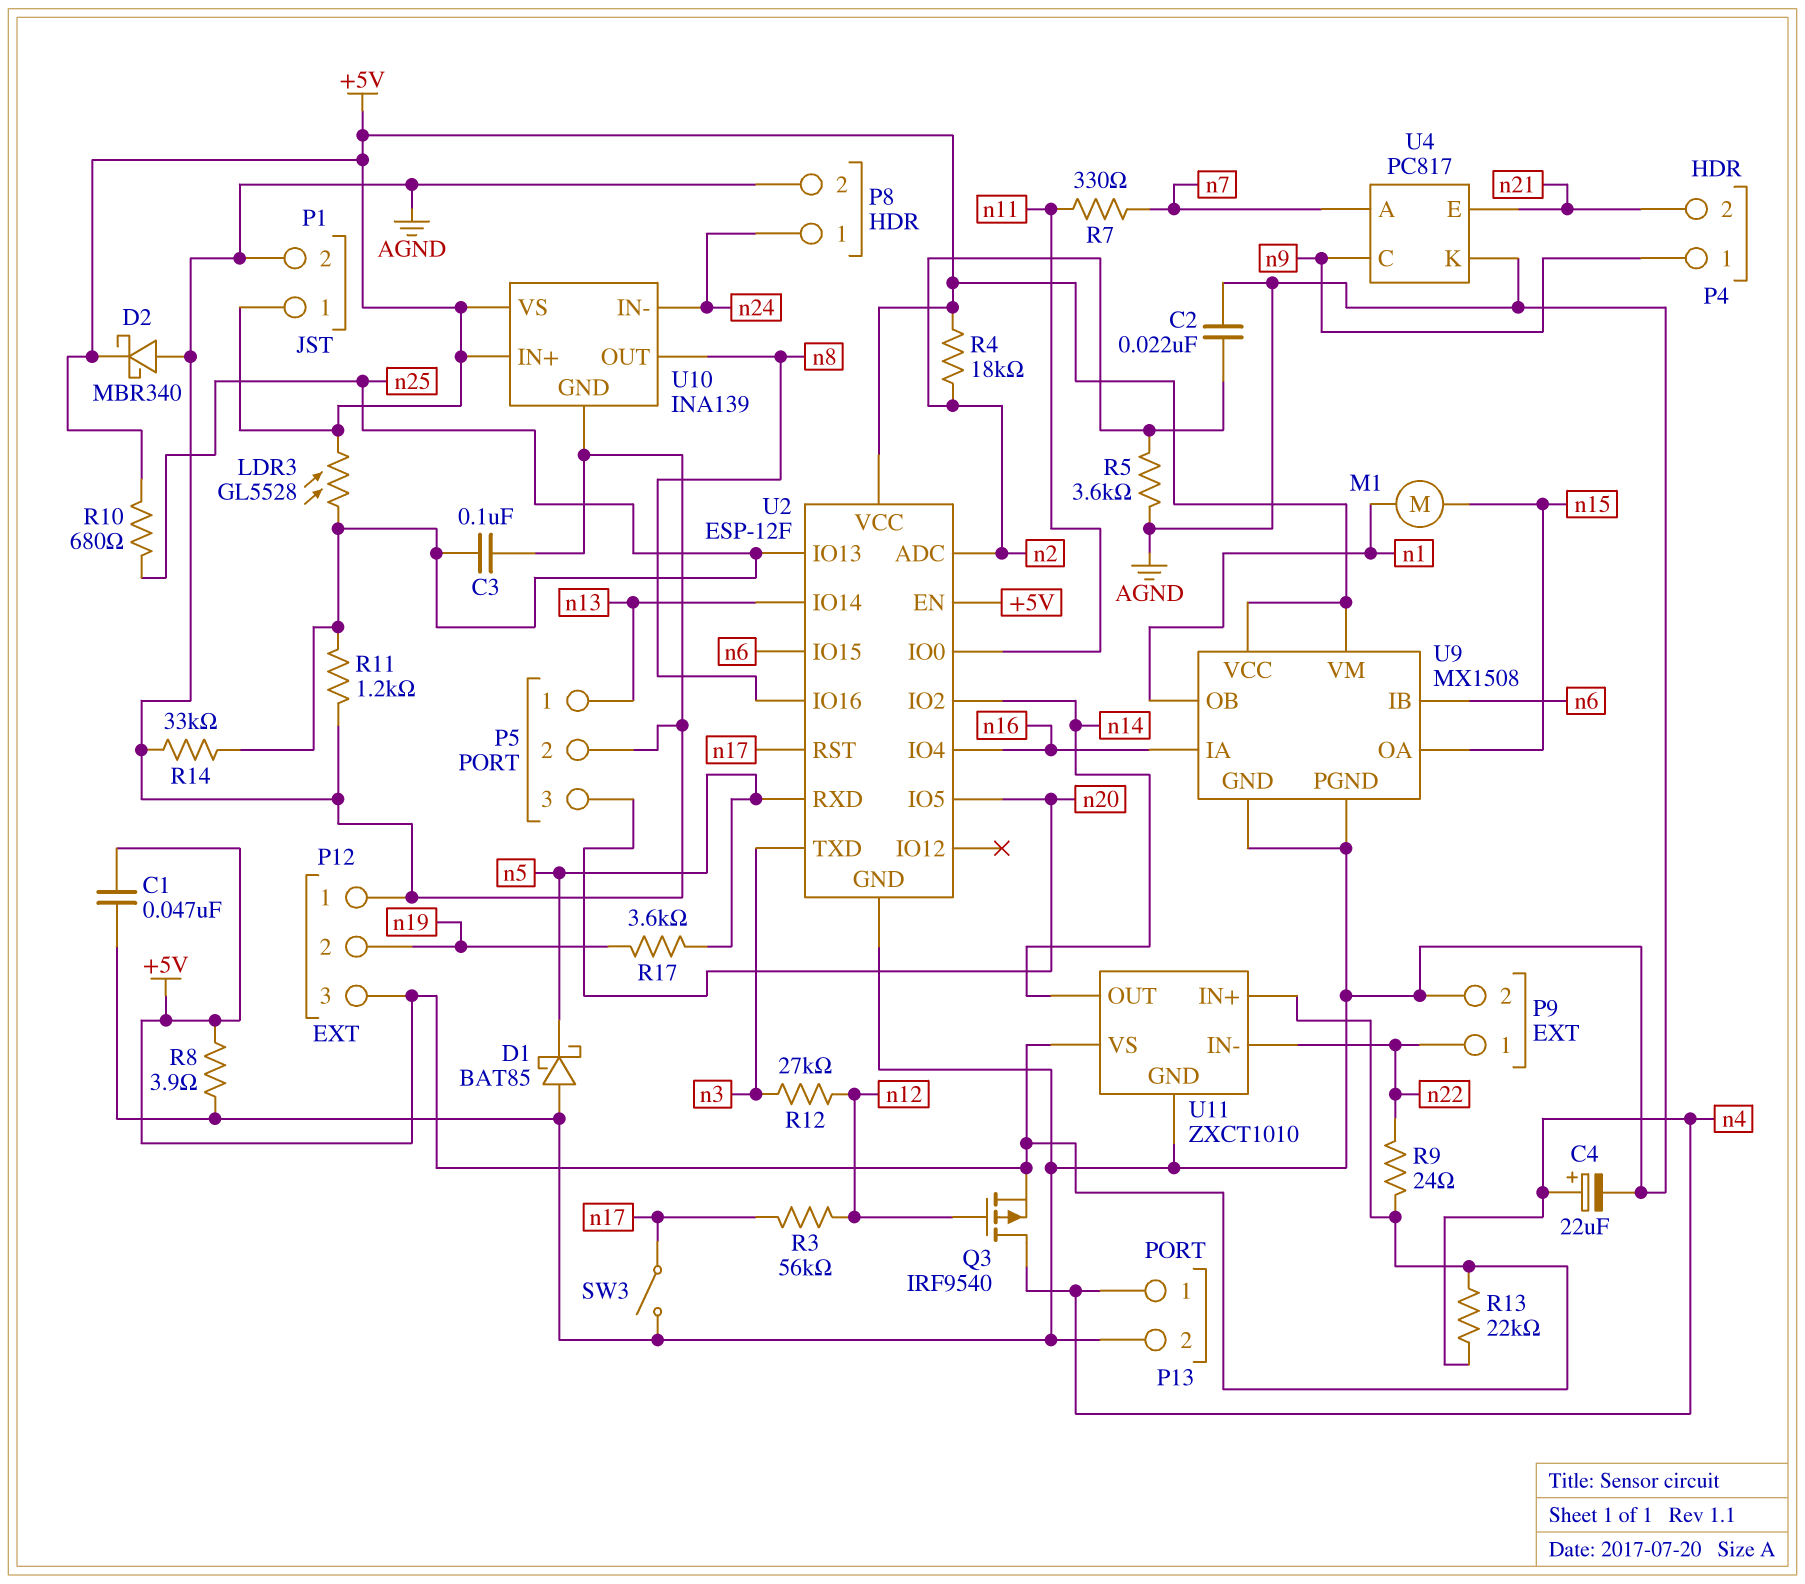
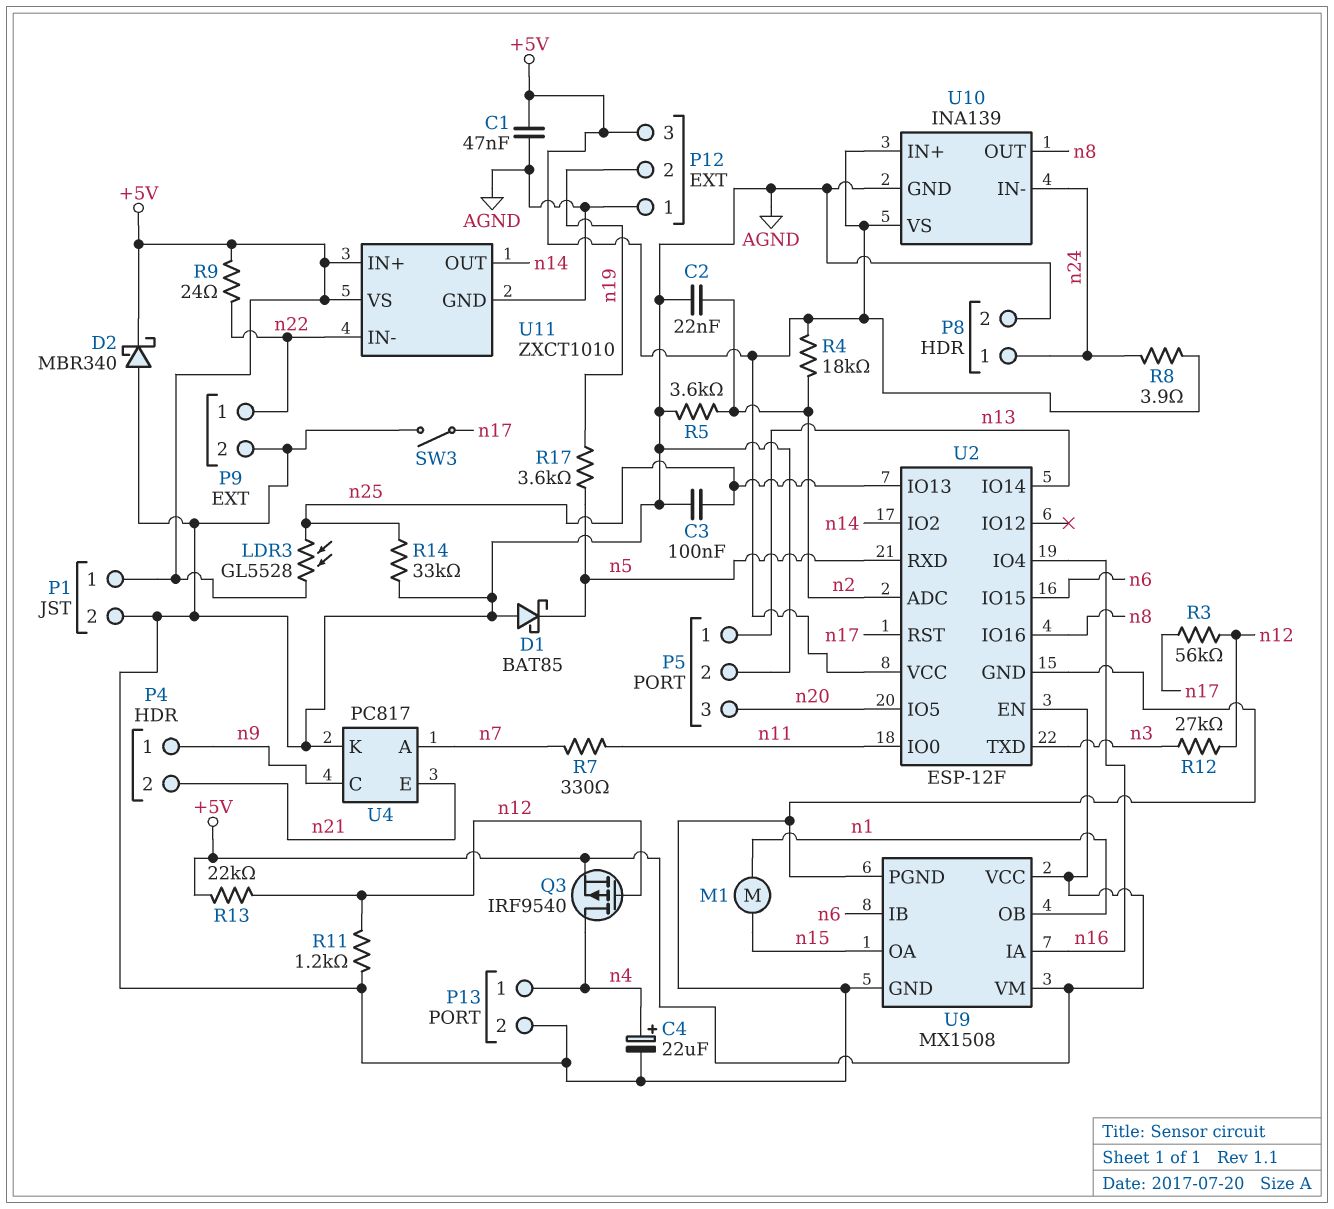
R8: 3.9 (+5V, AGND) -> 3.9 (+5V, n24)
R10: 680 (+5V, n25) -> none
R11: 1.2k (AGND, n25) -> 1.2k (AGND, n12)
R13: 22k (+5V, n4) -> 22k (+5V, n12)

